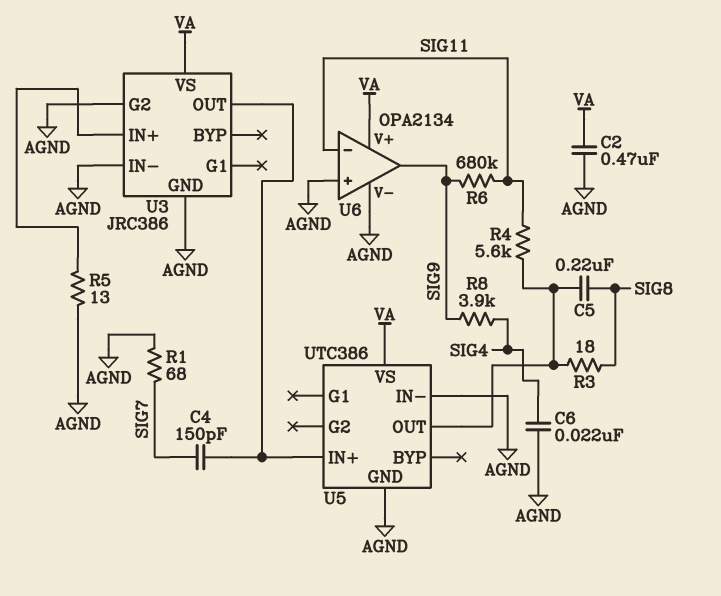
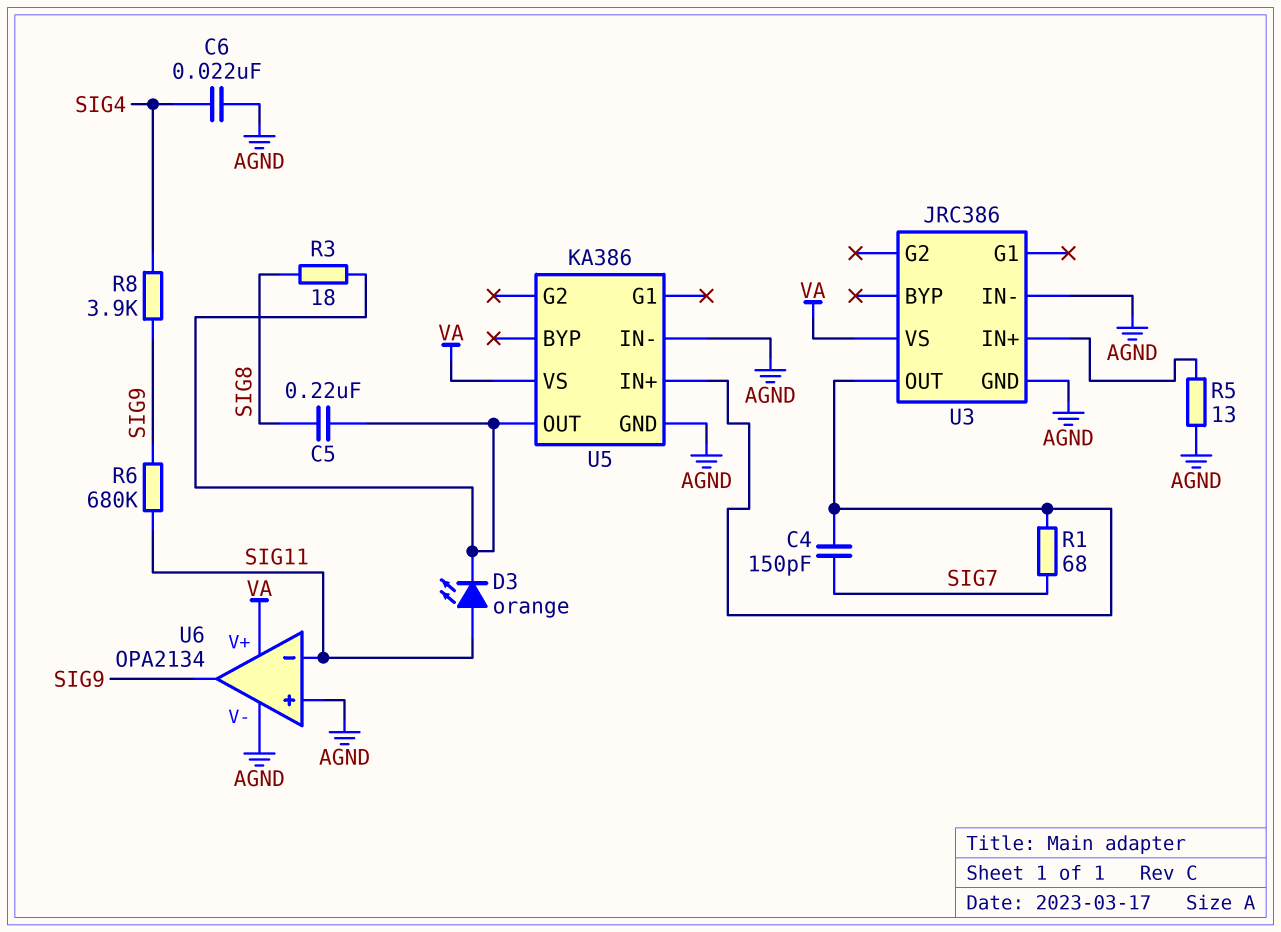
C2: 470nF (AGND, VA) -> none
D3: none -> LED orange (A SIG11, K U5/OUT)
R1: 68 (AGND, SIG7) -> 68 (SIG7, U3/OUT)
R4: 5.6k (SIG11, U5/OUT) -> none
U3 pin G2: AGND -> none
U5: UTC386 -> KA386

